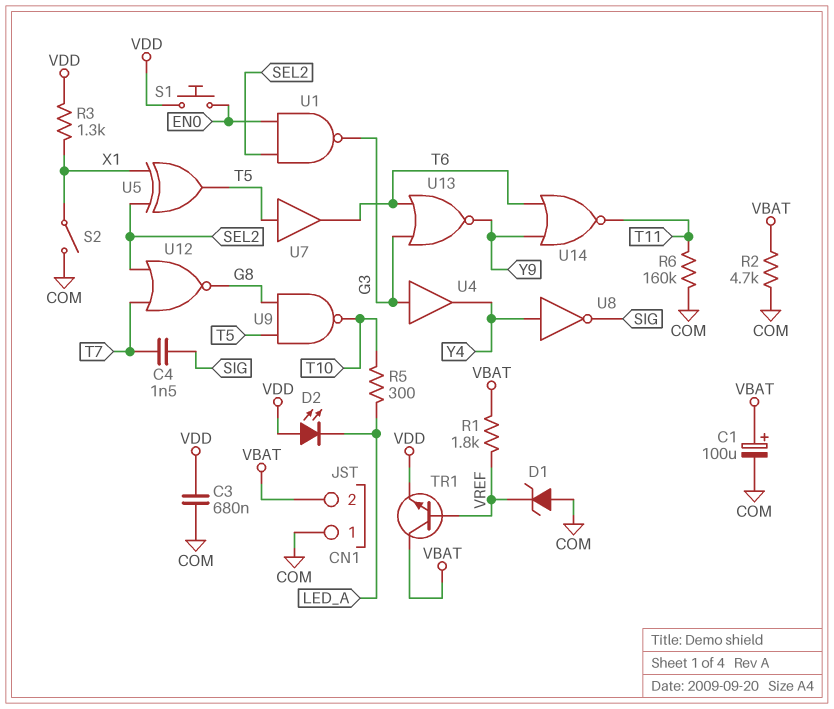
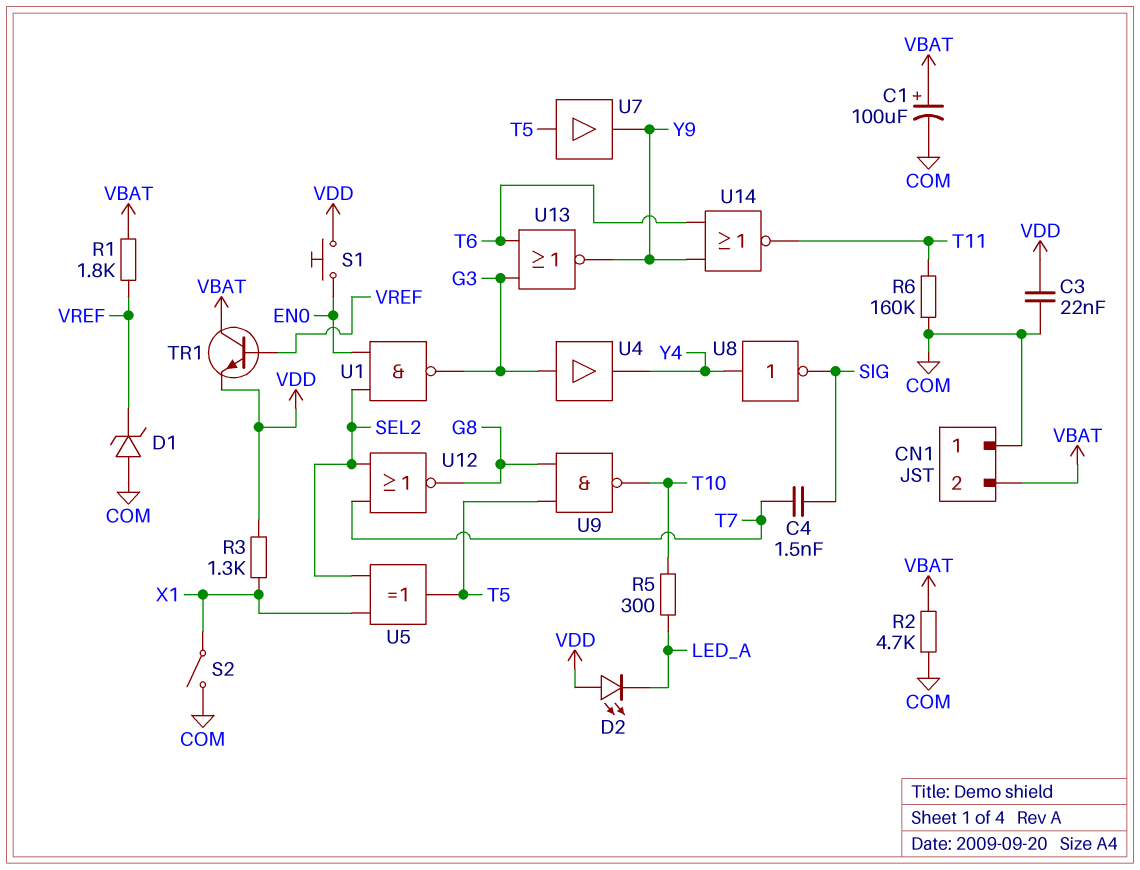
C3: 680nF (COM, VDD) -> 22nF (COM, VDD)
U7: buffer (in T5, out T6) -> buffer (in T5, out Y9)

